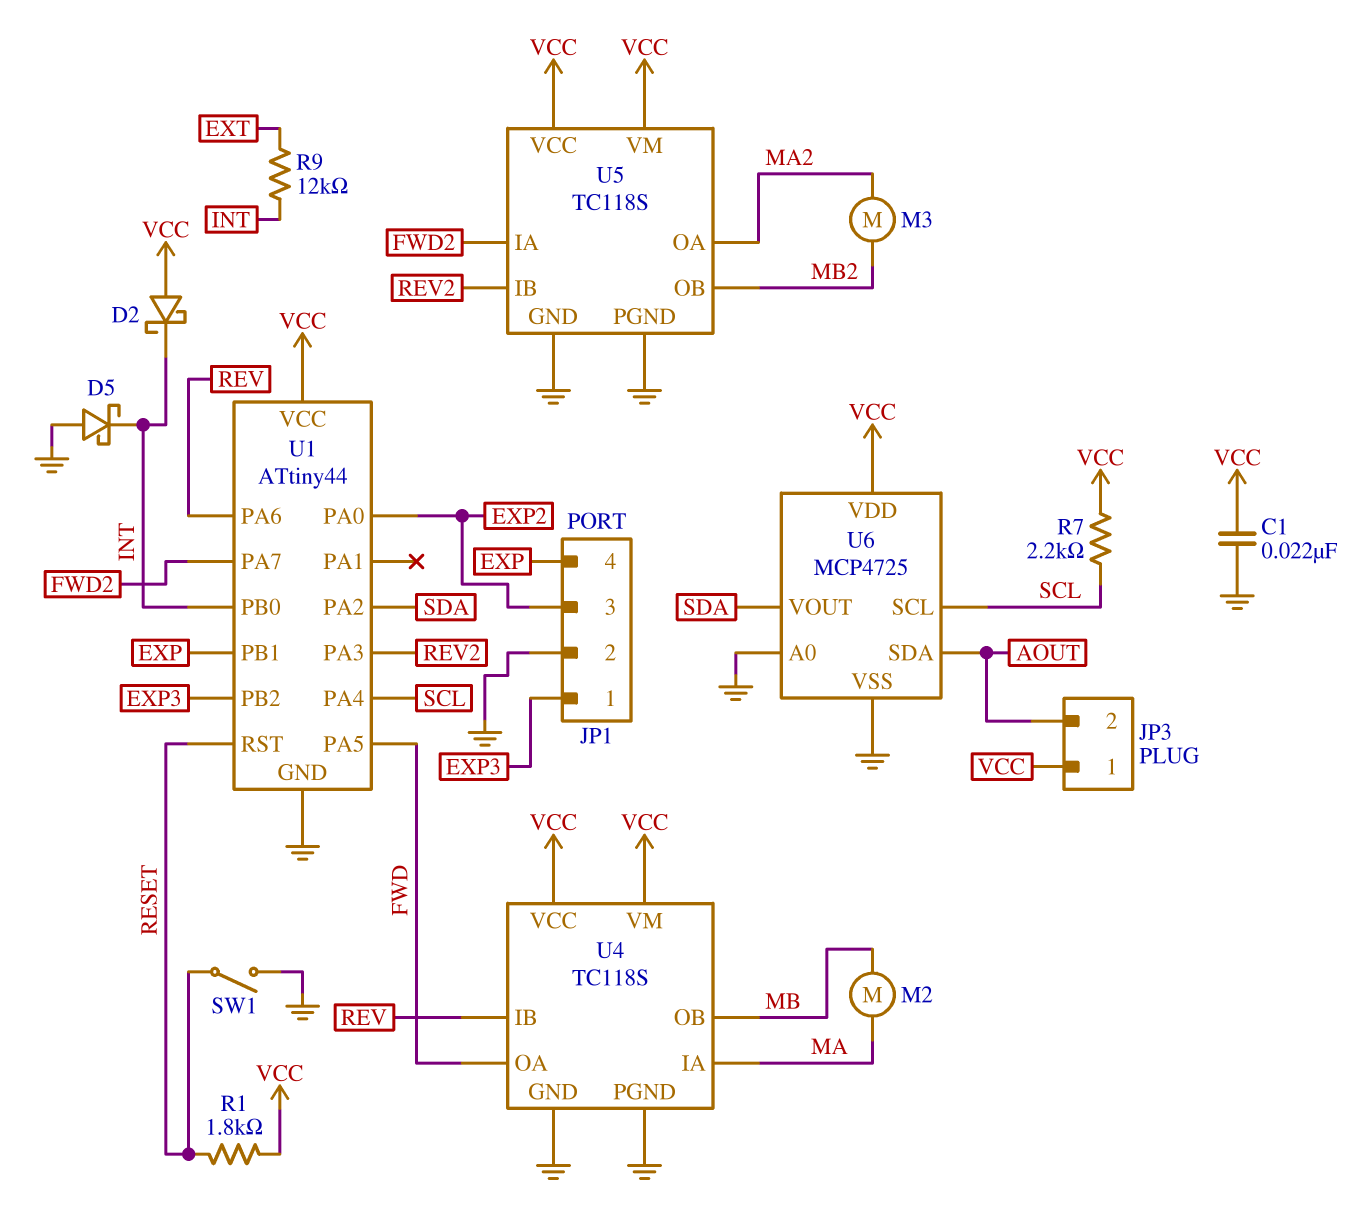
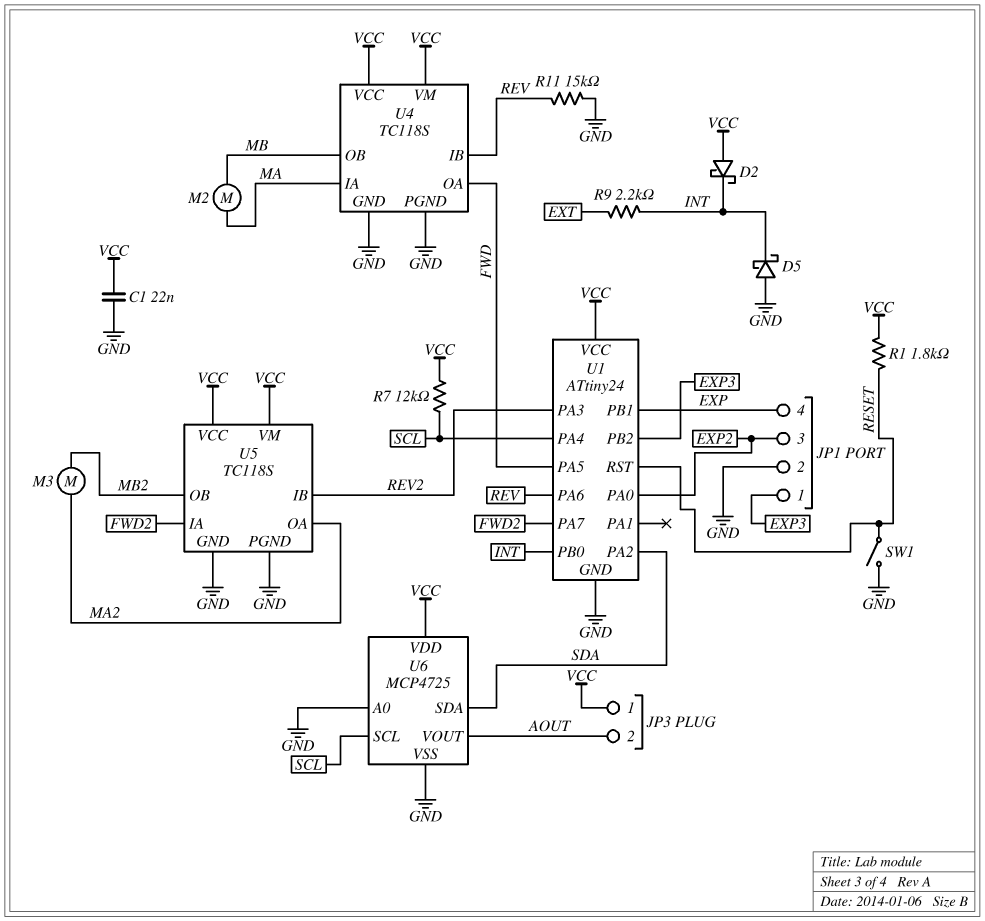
R7: 2.2k (SCL, VCC) -> 12k (SCL, VCC)
R9: 12k (EXT, INT) -> 2.2k (EXT, INT)
R11: none -> 15k (GND, REV)
U1: ATtiny44 -> ATtiny24
U6 pin SDA: AOUT -> SDA
U6 pin VOUT: SDA -> AOUT

